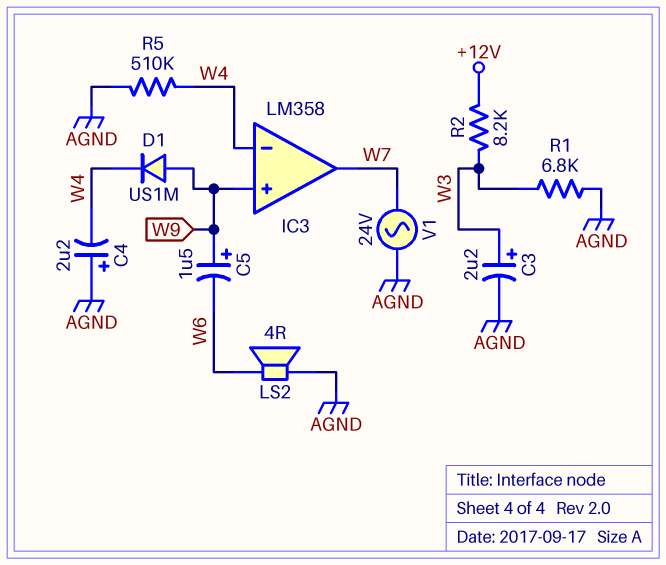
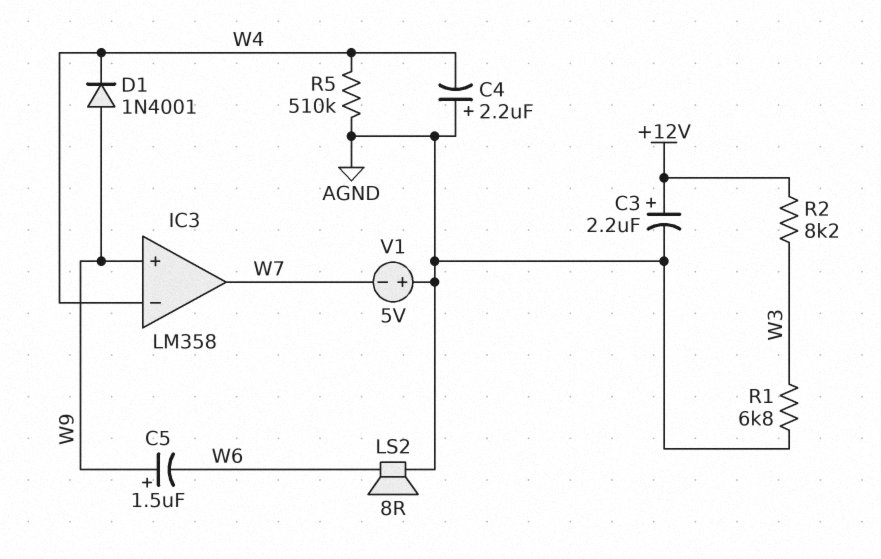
C3: 2.2uF (plus W3, minus AGND) -> 2.2uF (plus +12V, minus AGND)
D1: diode US1M (A W9, K W4) -> diode 1N4001 (A W9, K W4)
LS2: speaker 4R (AGND, W6) -> speaker 8R (AGND, W6)
V1: AC 24V (AGND, W7) -> 5V (plus AGND, minus W7)

